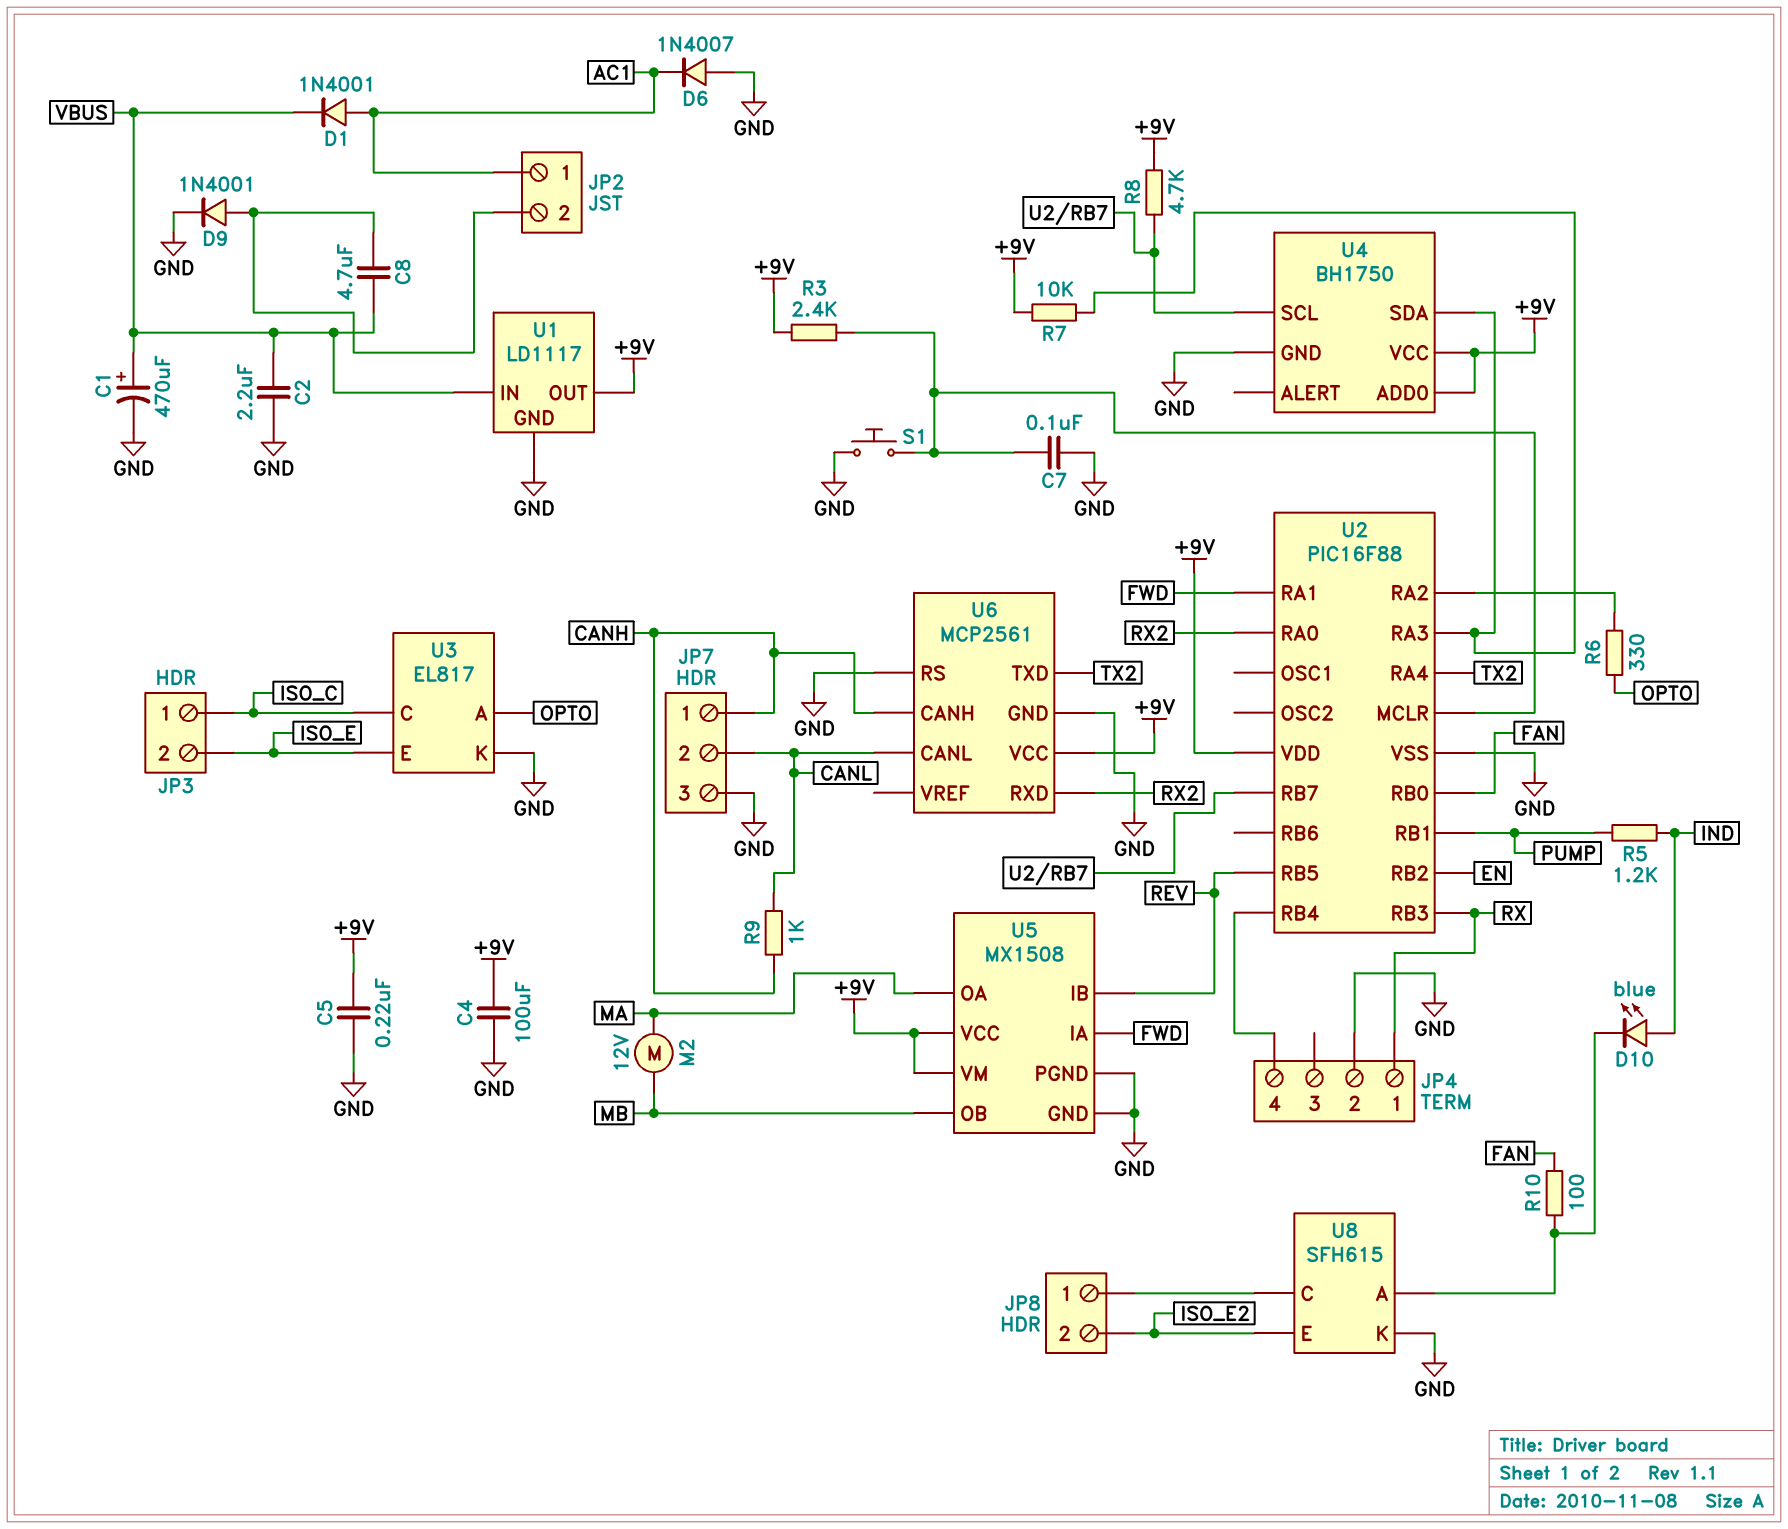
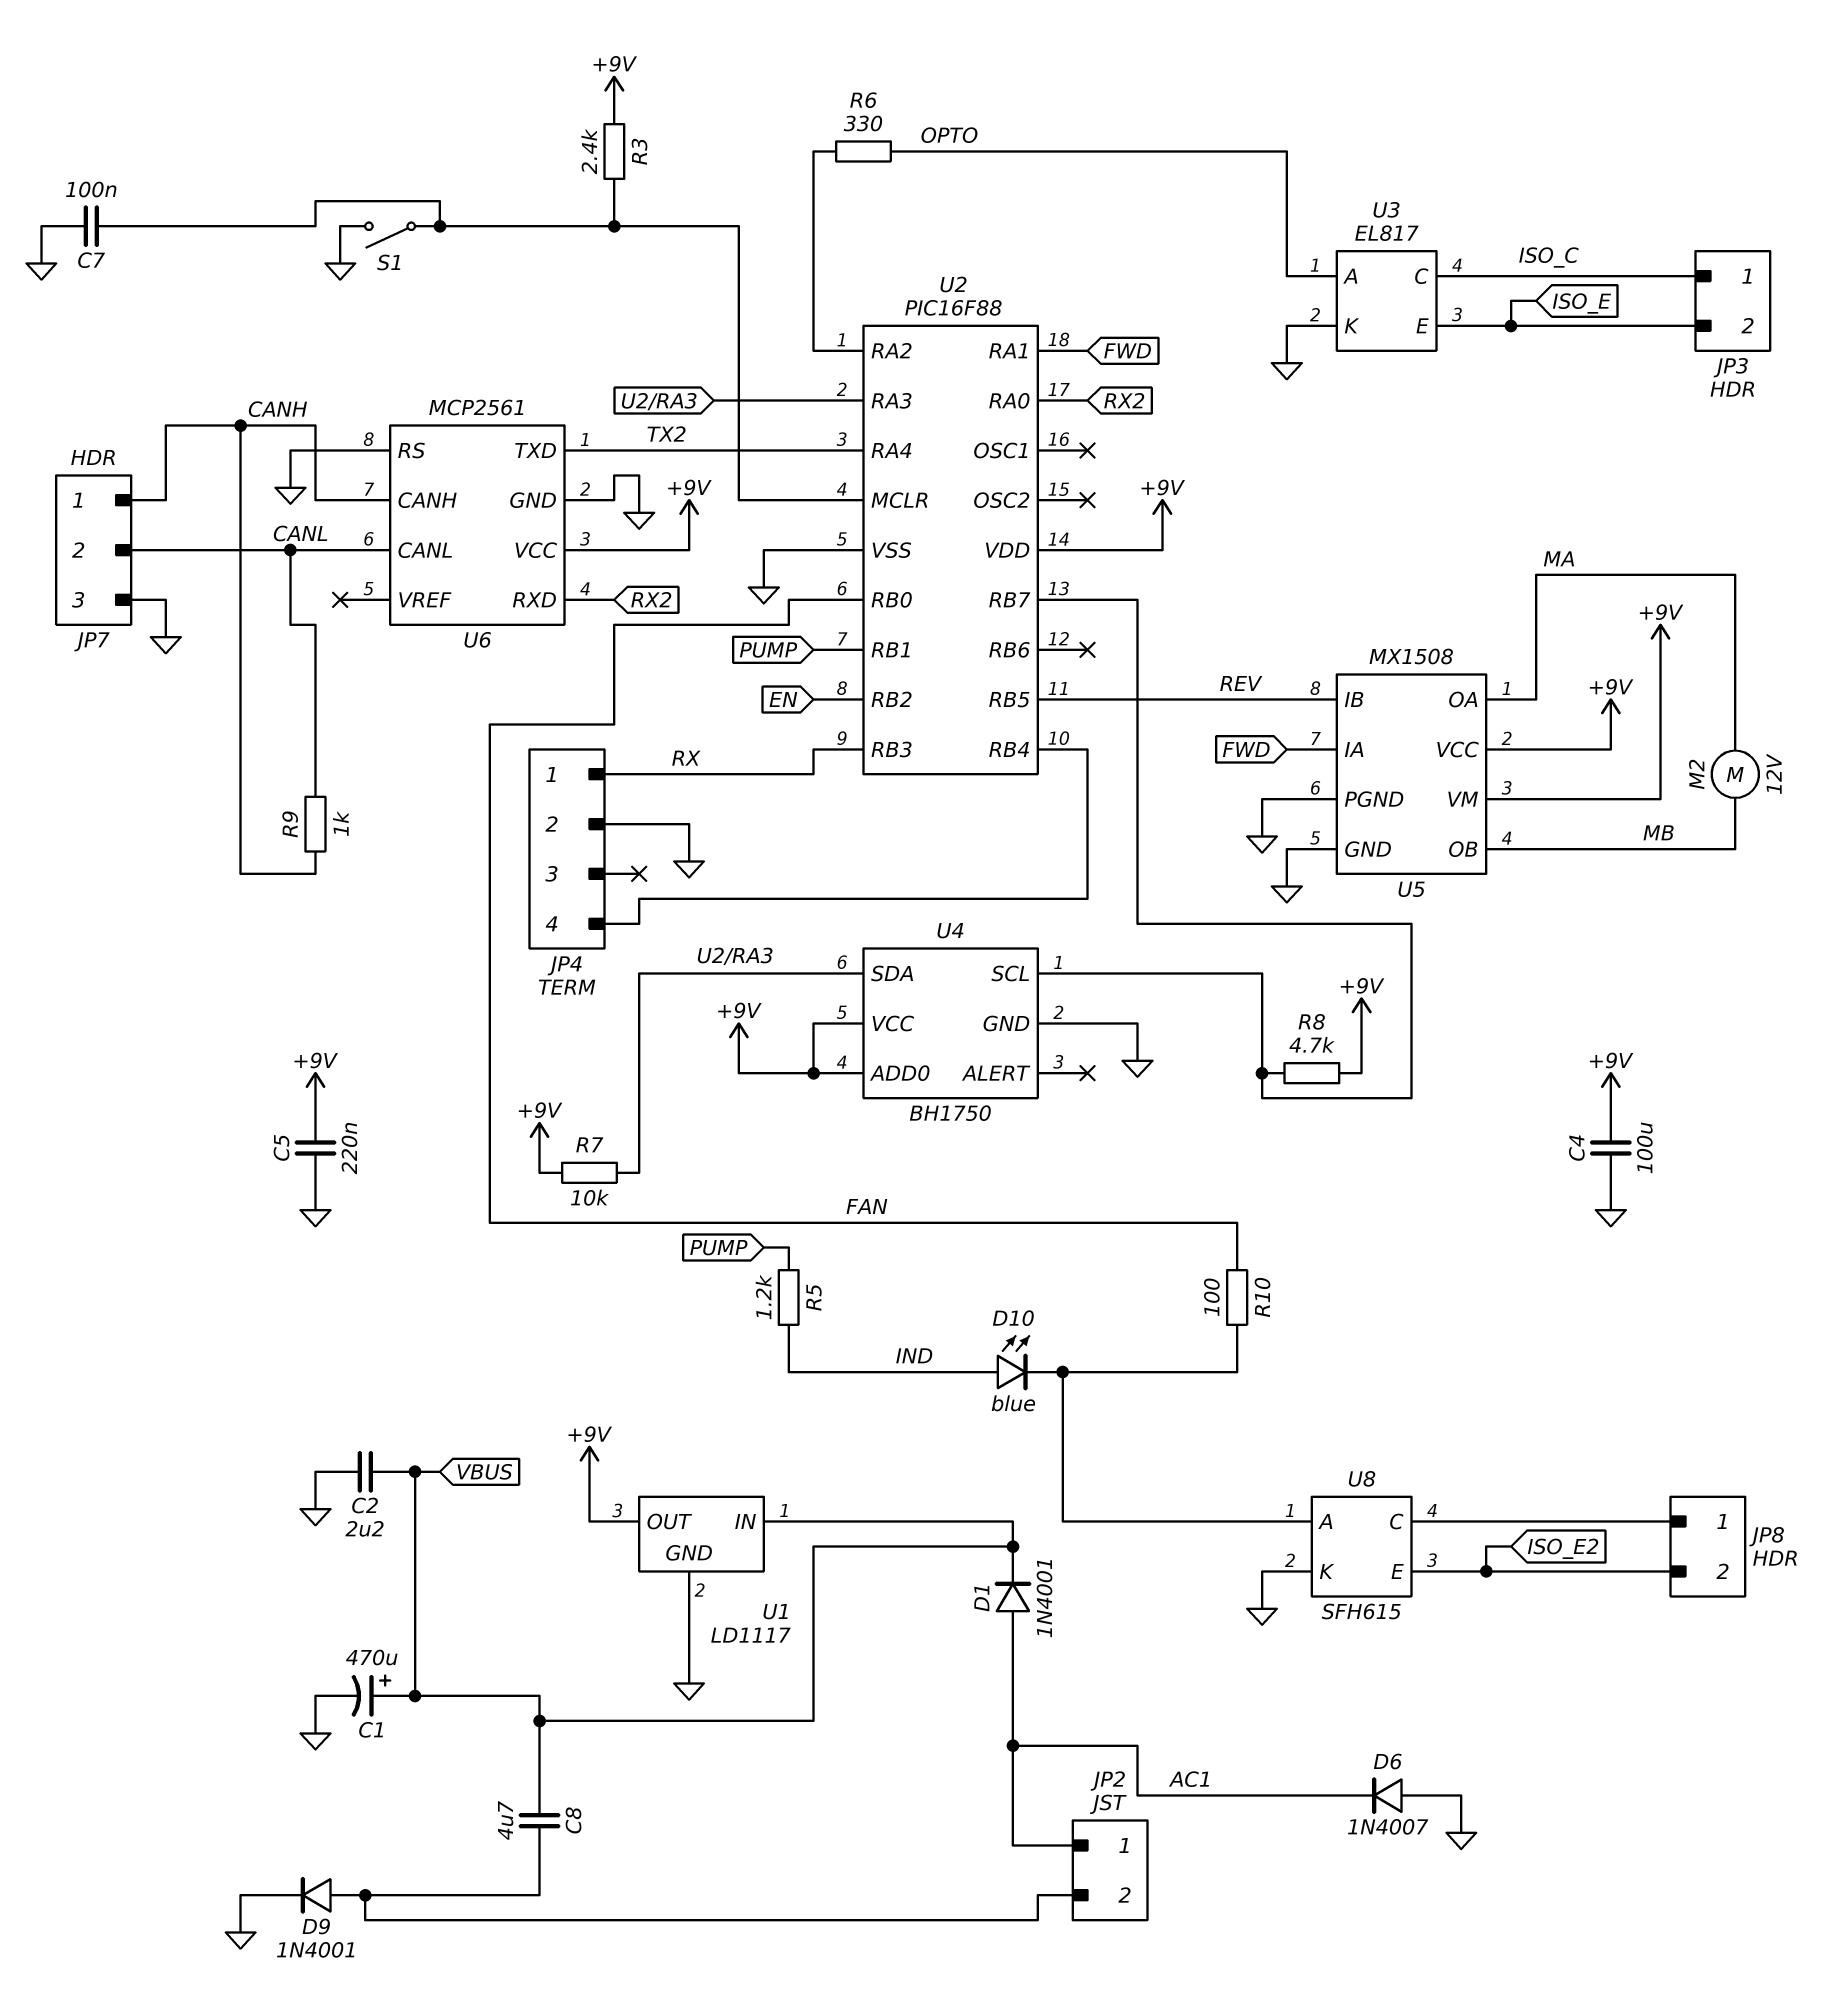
S1: button (GND, U2/MCLR) -> switch (GND, U2/MCLR)

